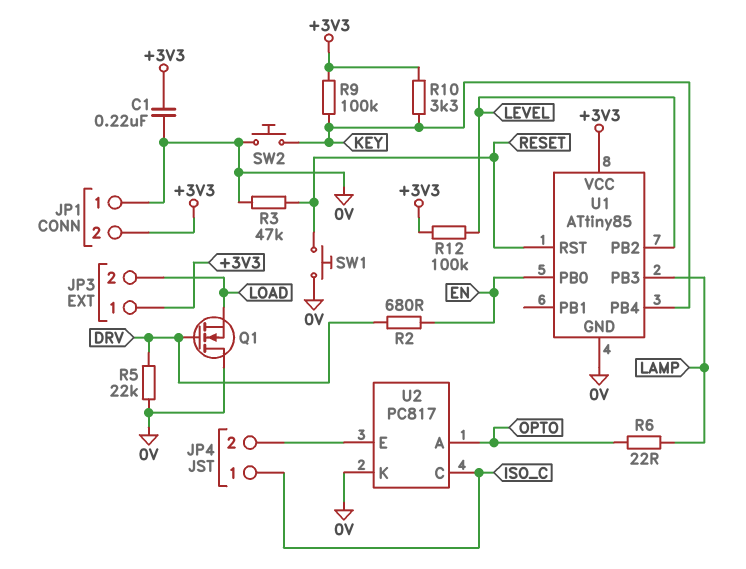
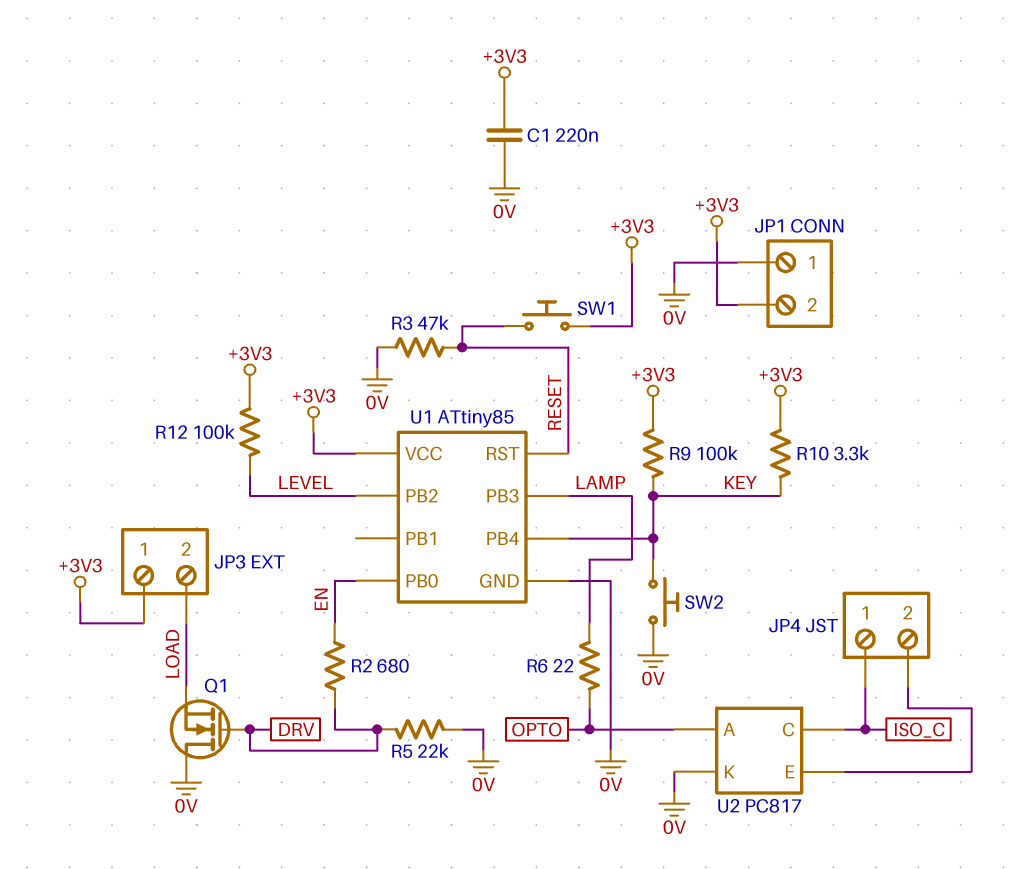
SW1: button (0V, RESET) -> button (+3V3, RESET)

